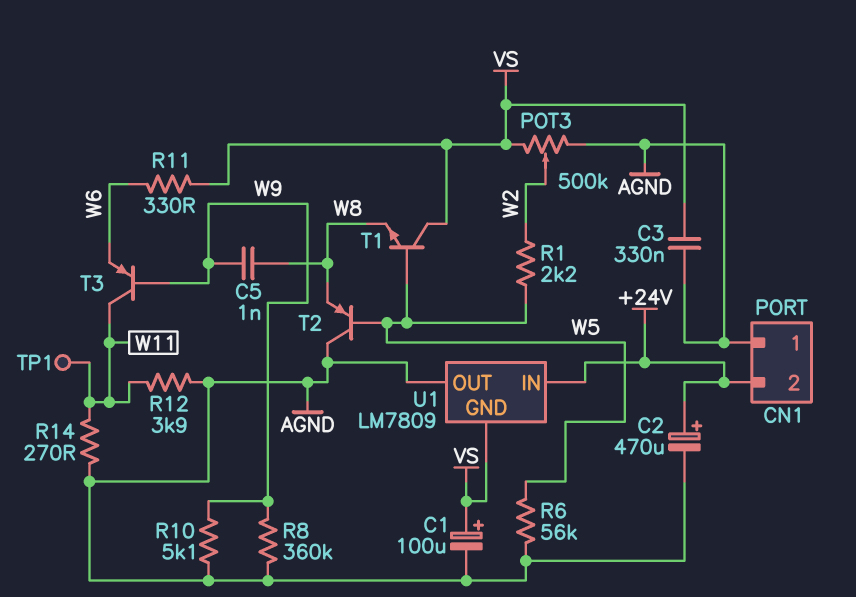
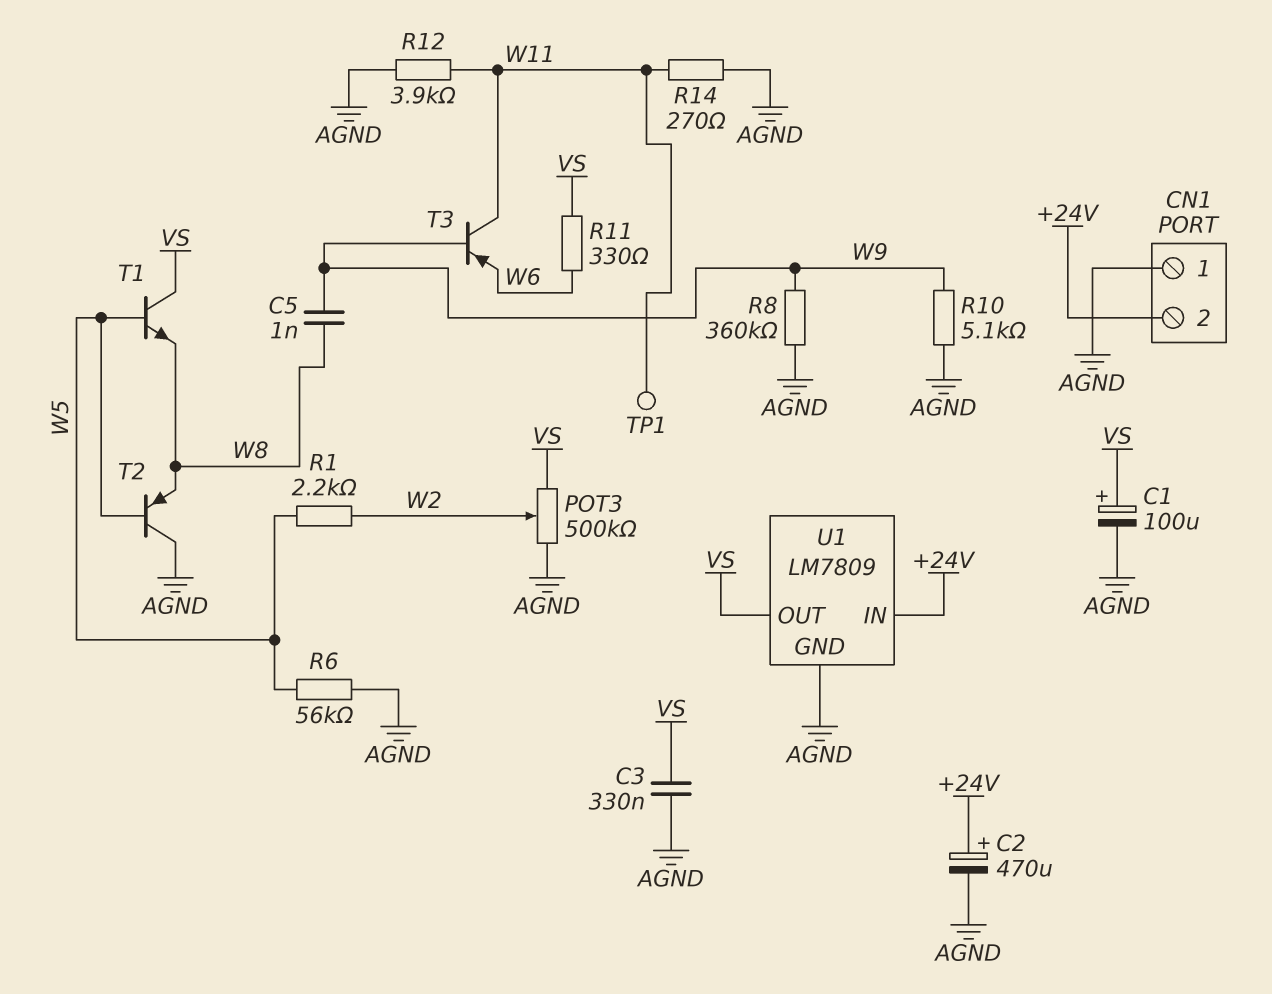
U1 pin GND: VS -> AGND
U1 pin OUT: AGND -> VS

